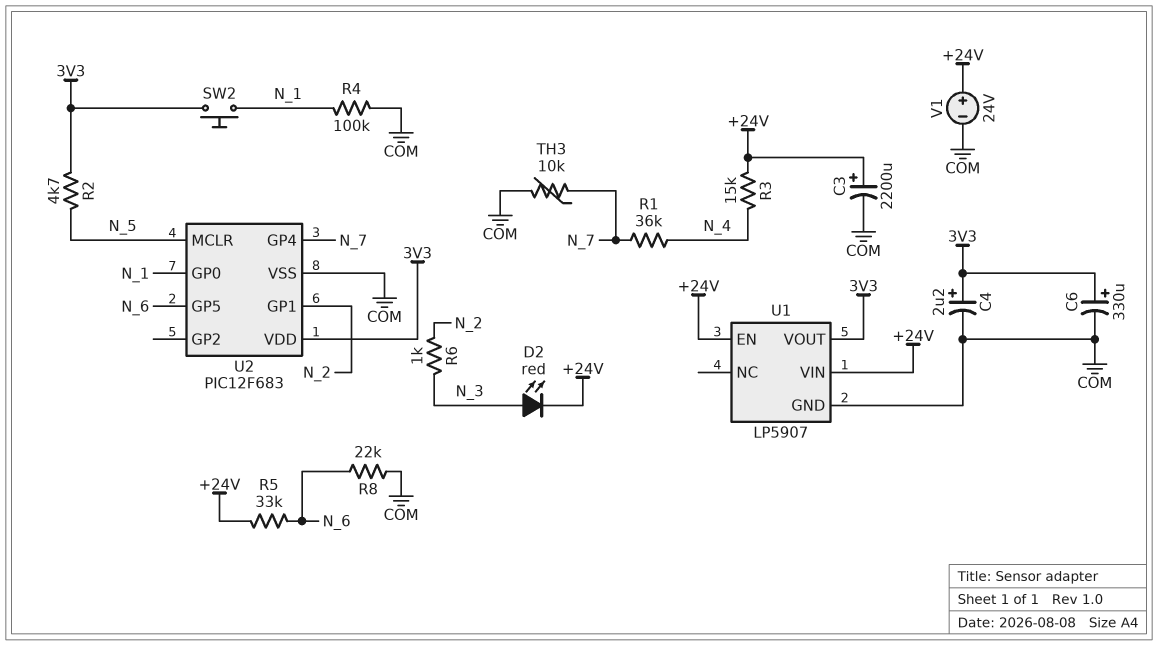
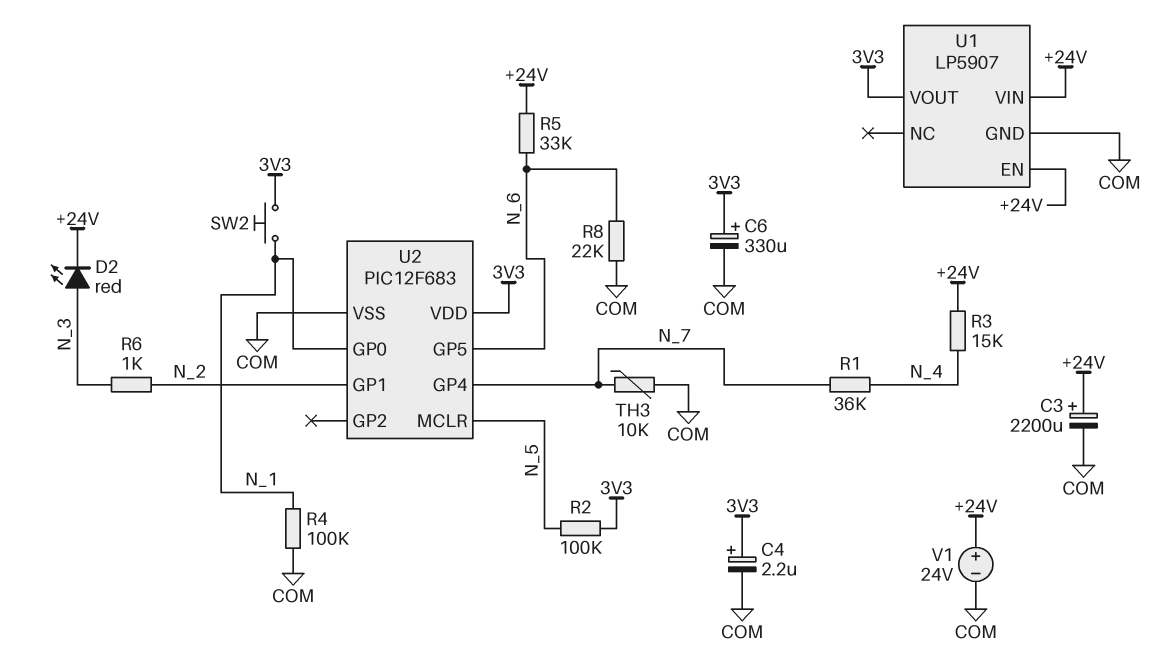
R2: 4.7k (3V3, N_5) -> 100k (3V3, N_5)

